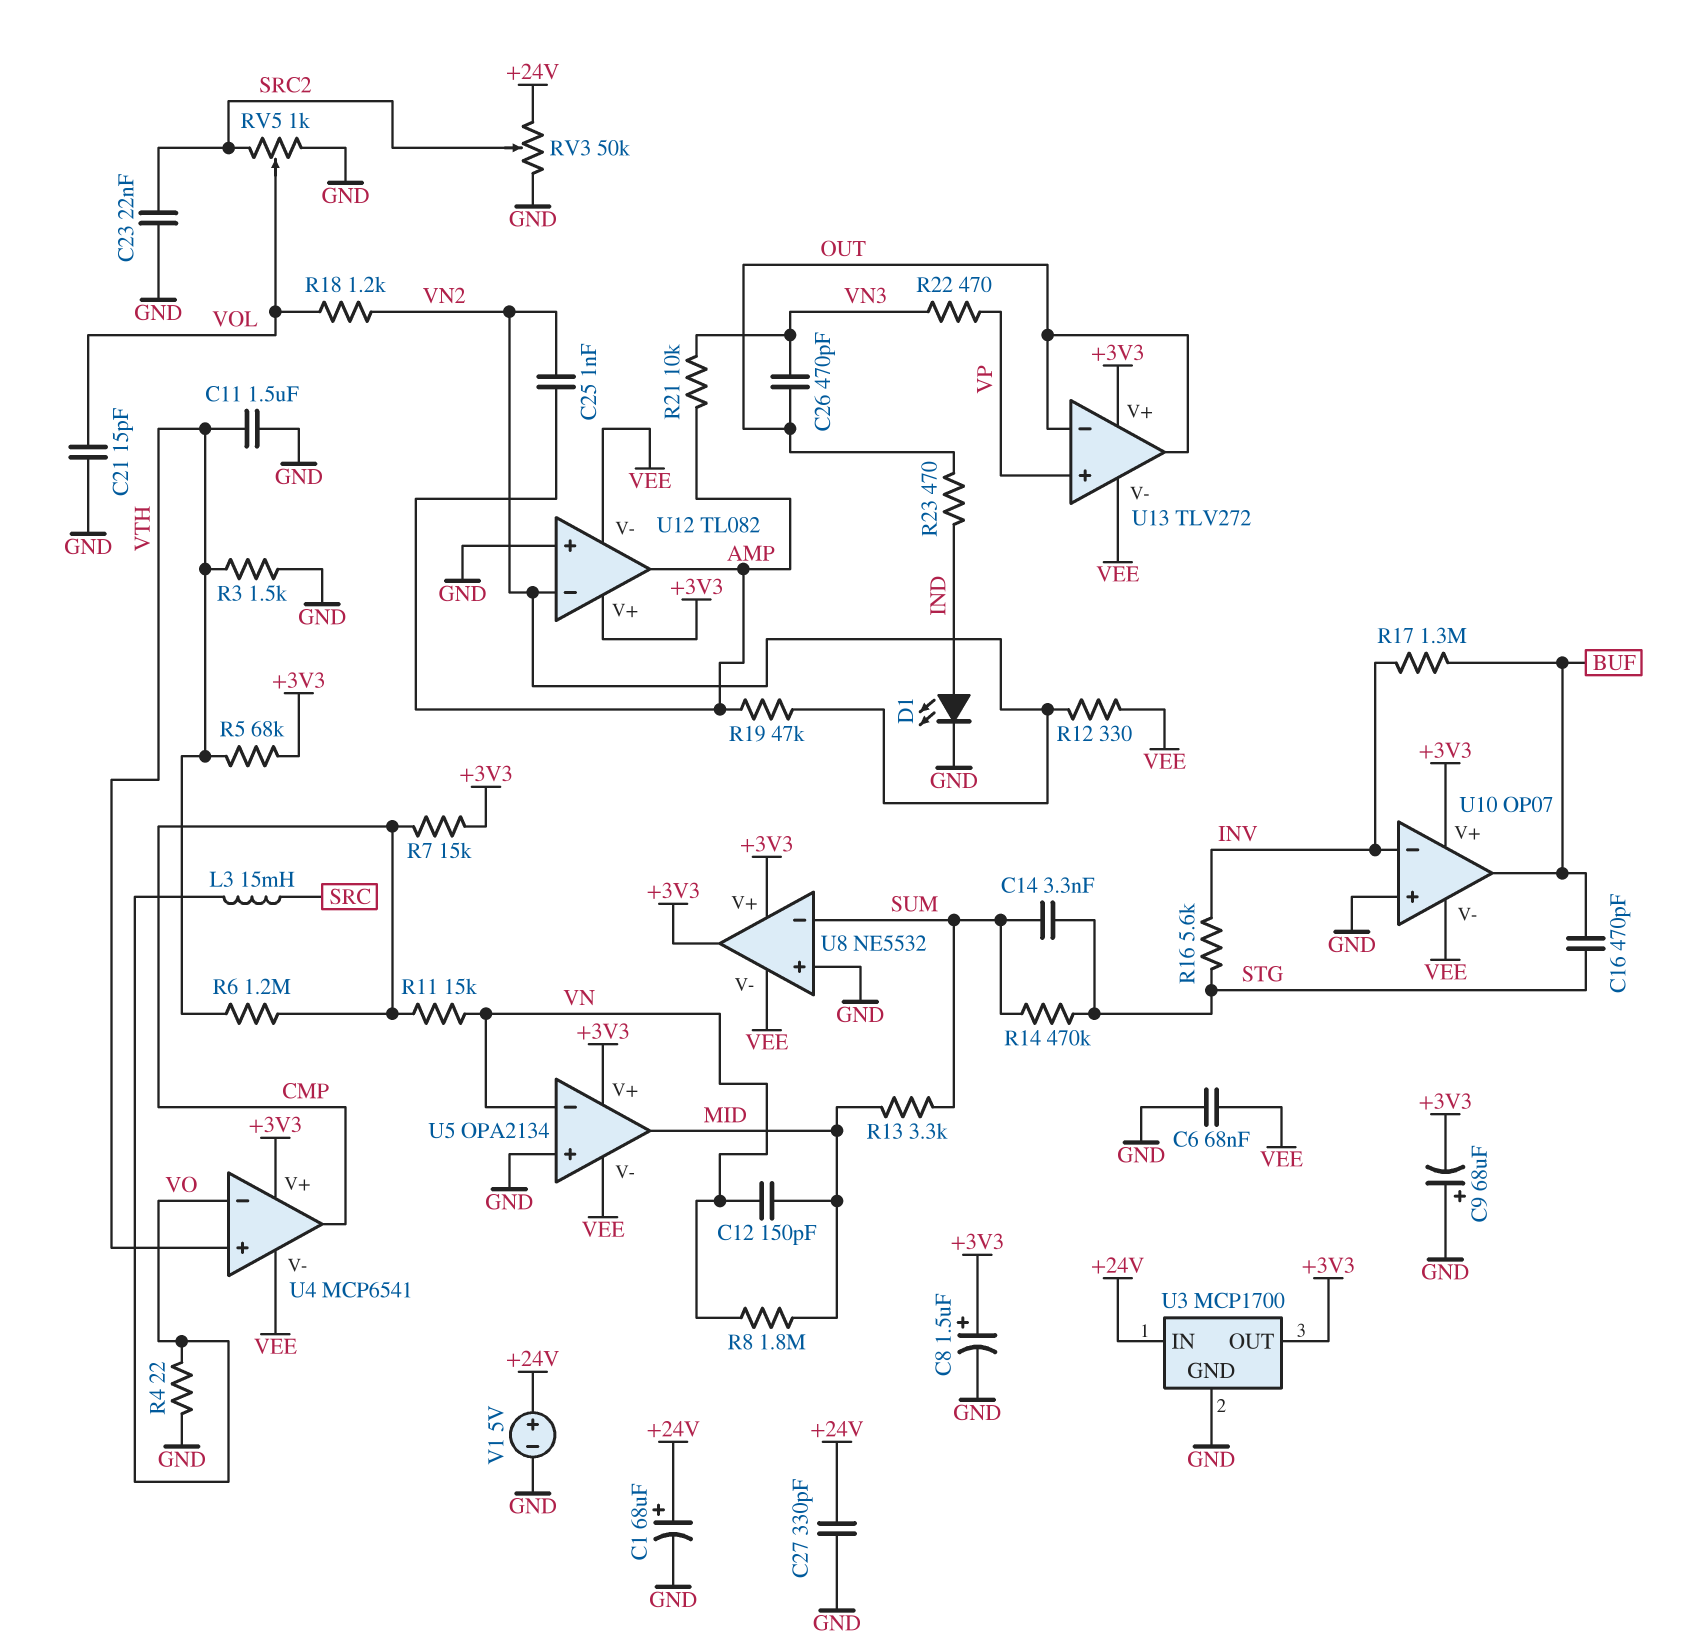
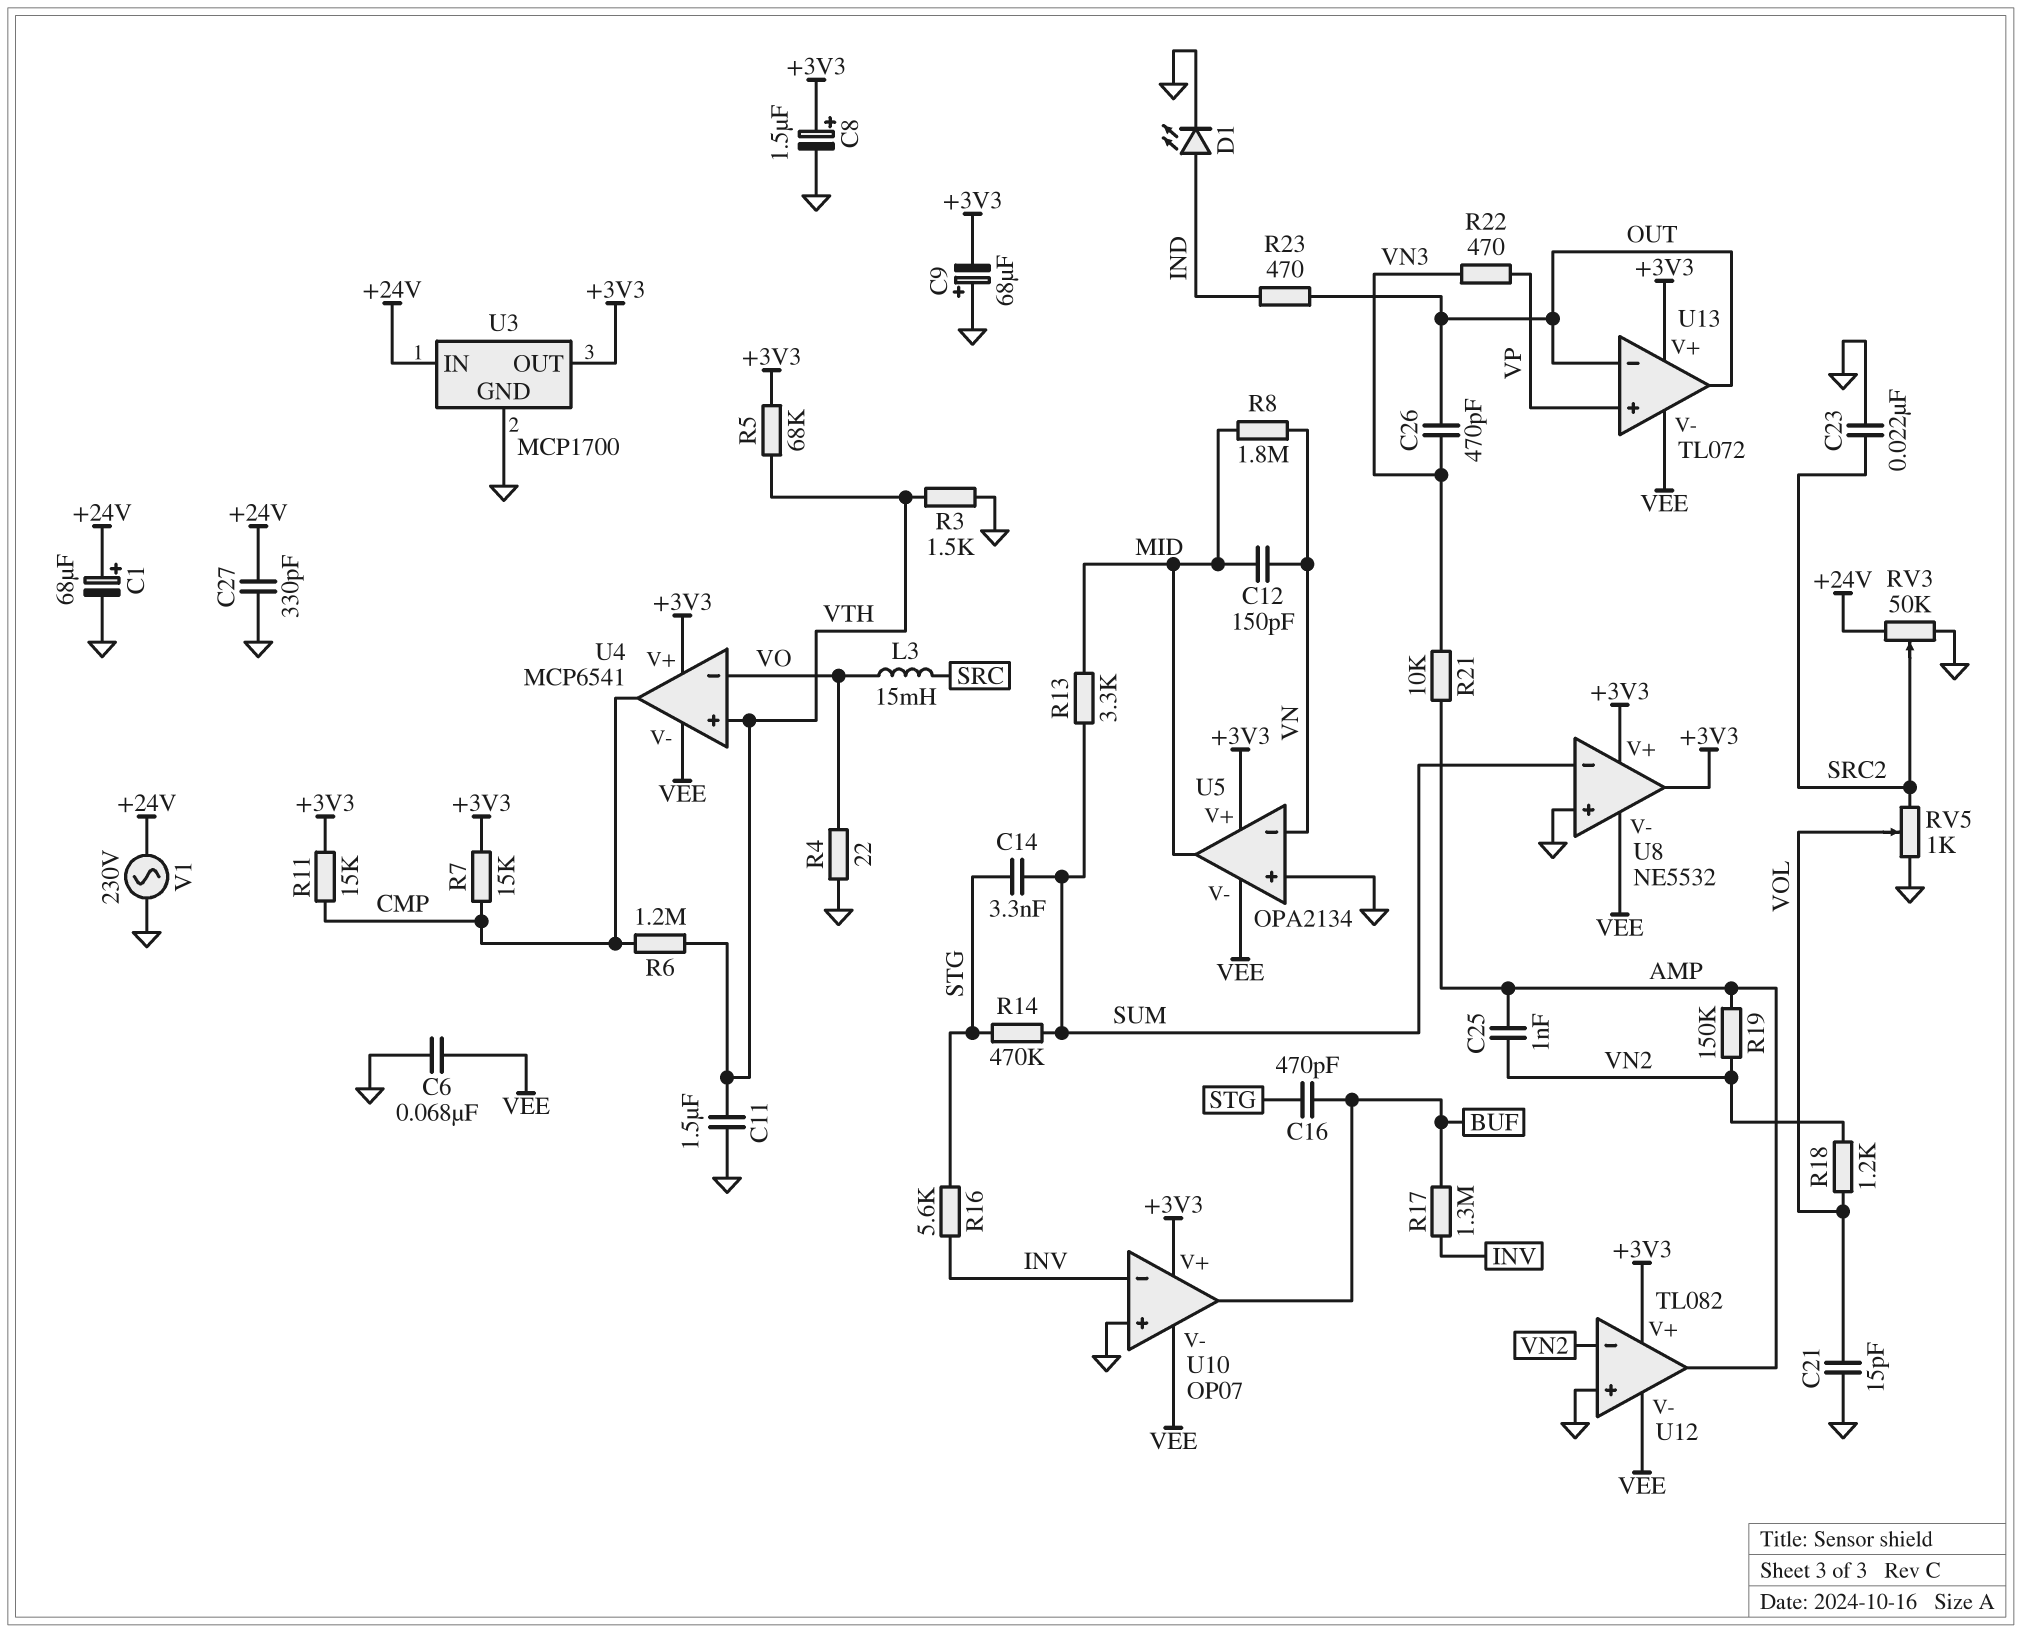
R11: 15k (CMP, VN) -> 15k (+3V3, CMP)
R12: 330 (VEE, VN2) -> none
R19: 47k (AMP, VN2) -> 150k (AMP, VN2)
U13: TLV272 -> TL072
V1: 5V (plus +24V, minus GND) -> AC 230V (+24V, GND)

